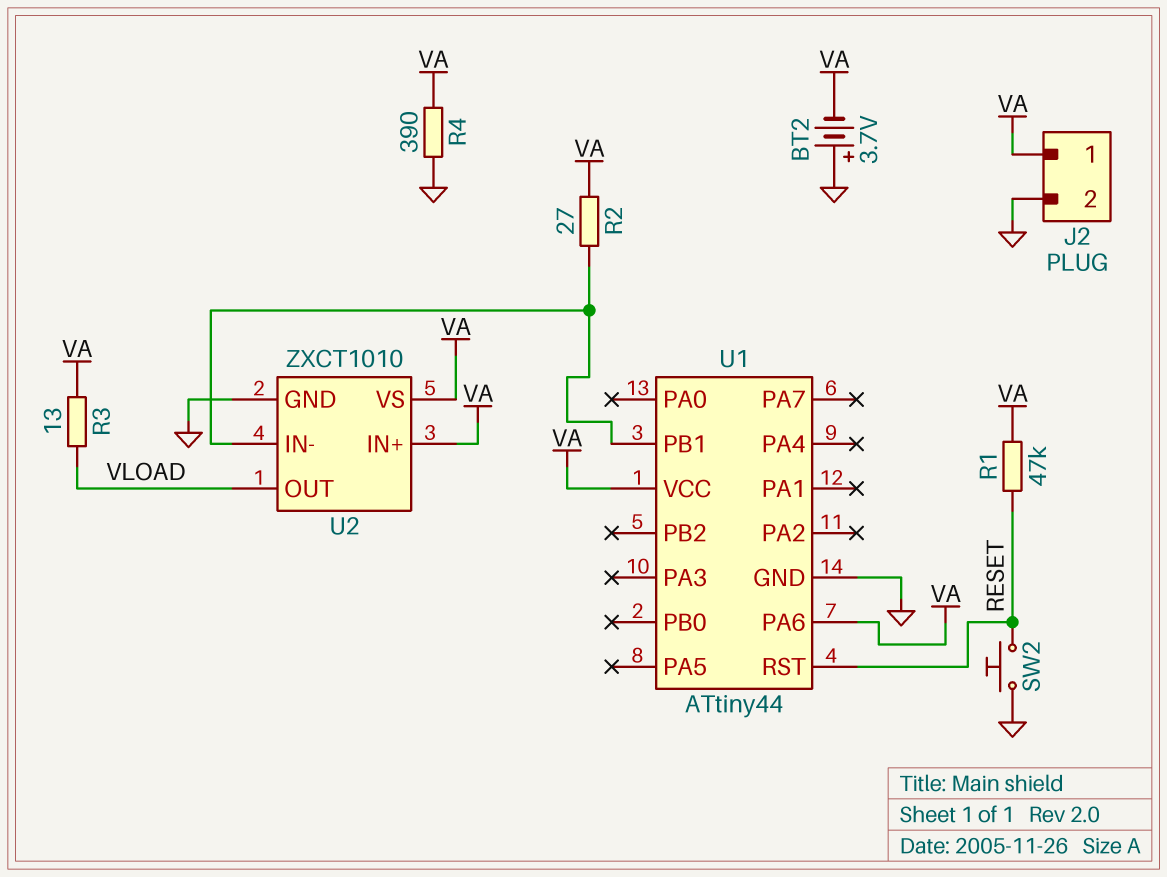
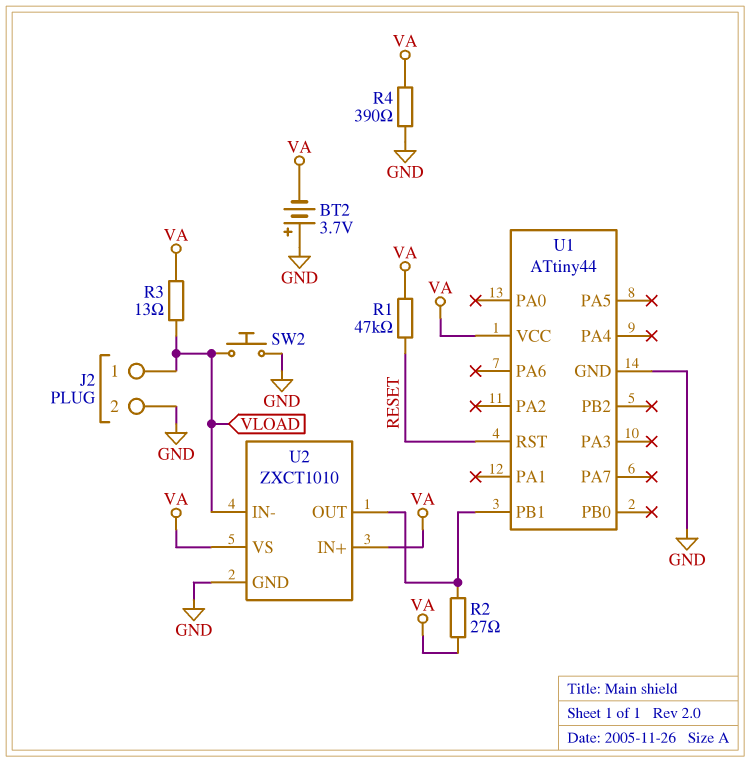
J2 pin 1: VA -> VLOAD
SW2: button (GND, RESET) -> button (GND, VLOAD)
U1 pin PA6: VA -> none
U2 pin IN-: U1/PB1 -> VLOAD
U2 pin OUT: VLOAD -> U1/PB1

